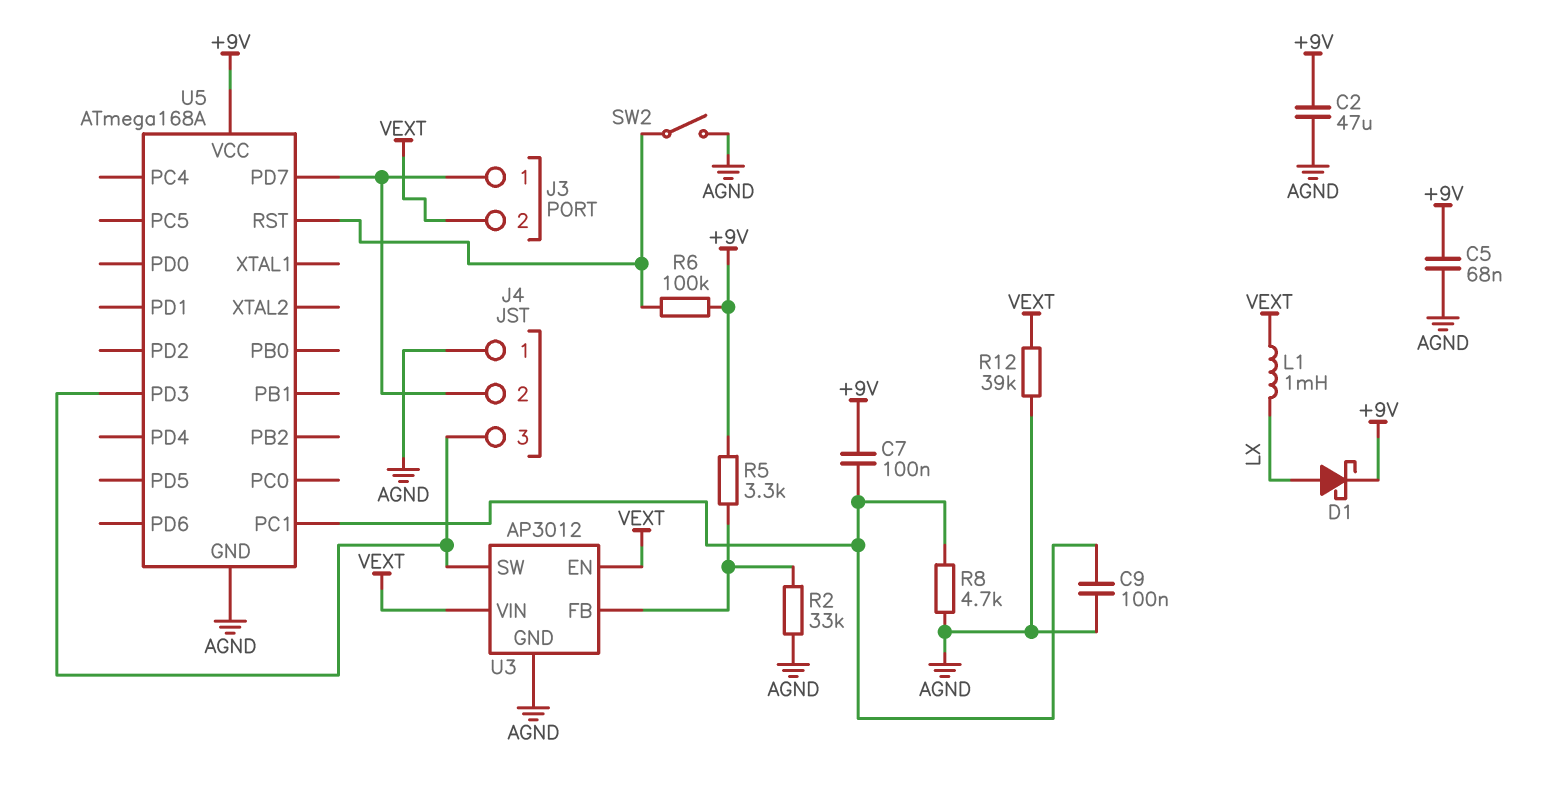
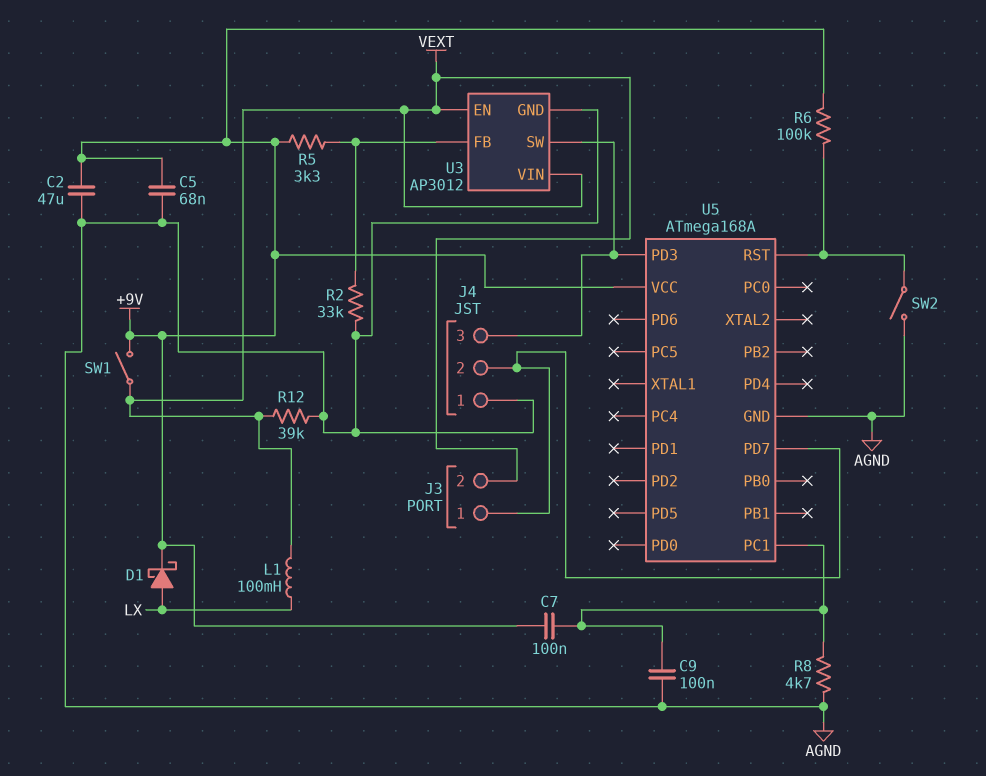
L1: 1mH (LX, VEXT) -> 100mH (LX, VEXT)
SW1: none -> switch (+9V, VEXT)

